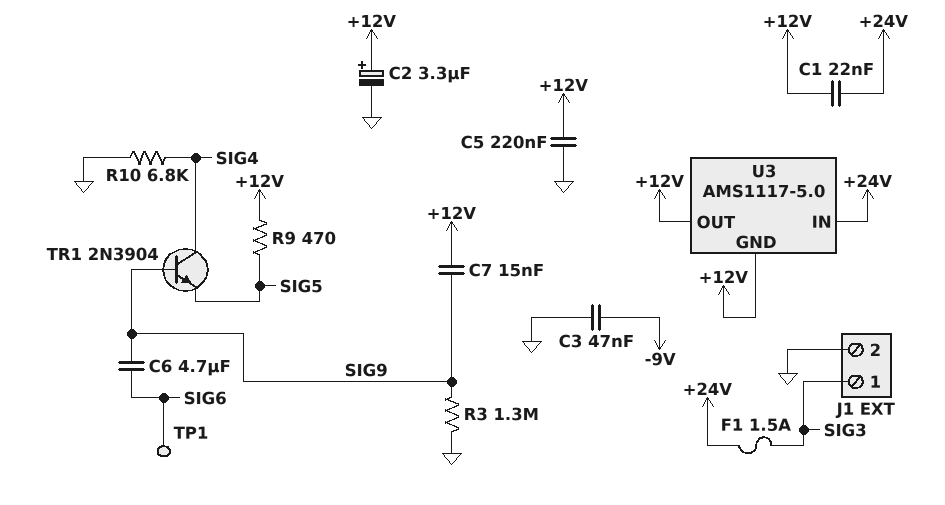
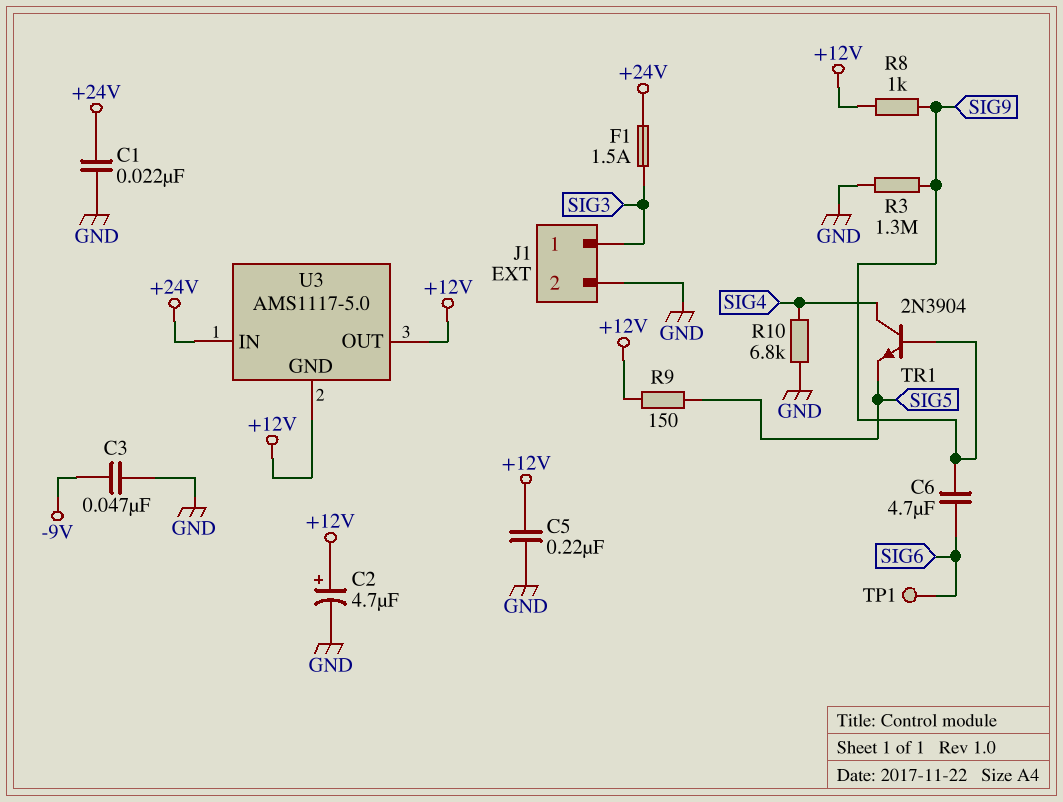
C1: 22nF (+12V, +24V) -> 22nF (+24V, GND)
C2: 3.3uF (plus +12V, minus GND) -> 4.7uF (plus +12V, minus GND)
C7: 15nF (+12V, SIG9) -> none
R8: none -> 1k (+12V, SIG9)
R9: 470 (+12V, SIG5) -> 150 (+12V, SIG5)

